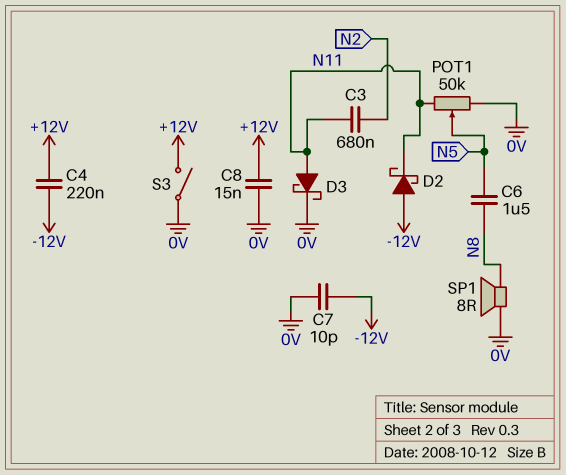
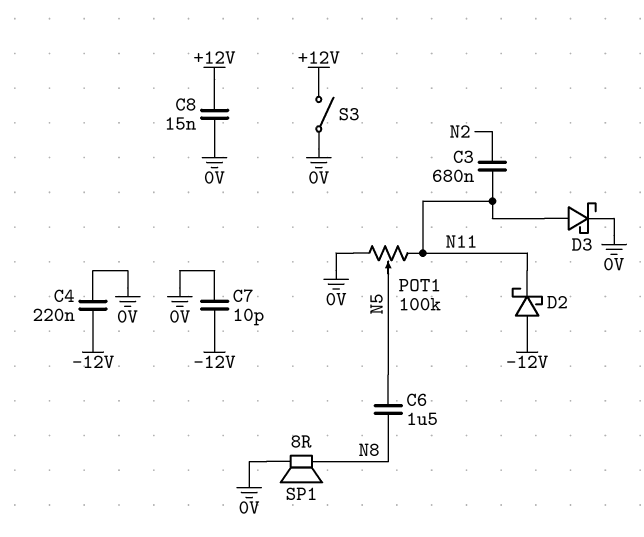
C4: 220nF (+12V, -12V) -> 220nF (-12V, 0V)
POT1: 50k (0V, N11, wiper N5) -> 100k (0V, N11, wiper N5)

